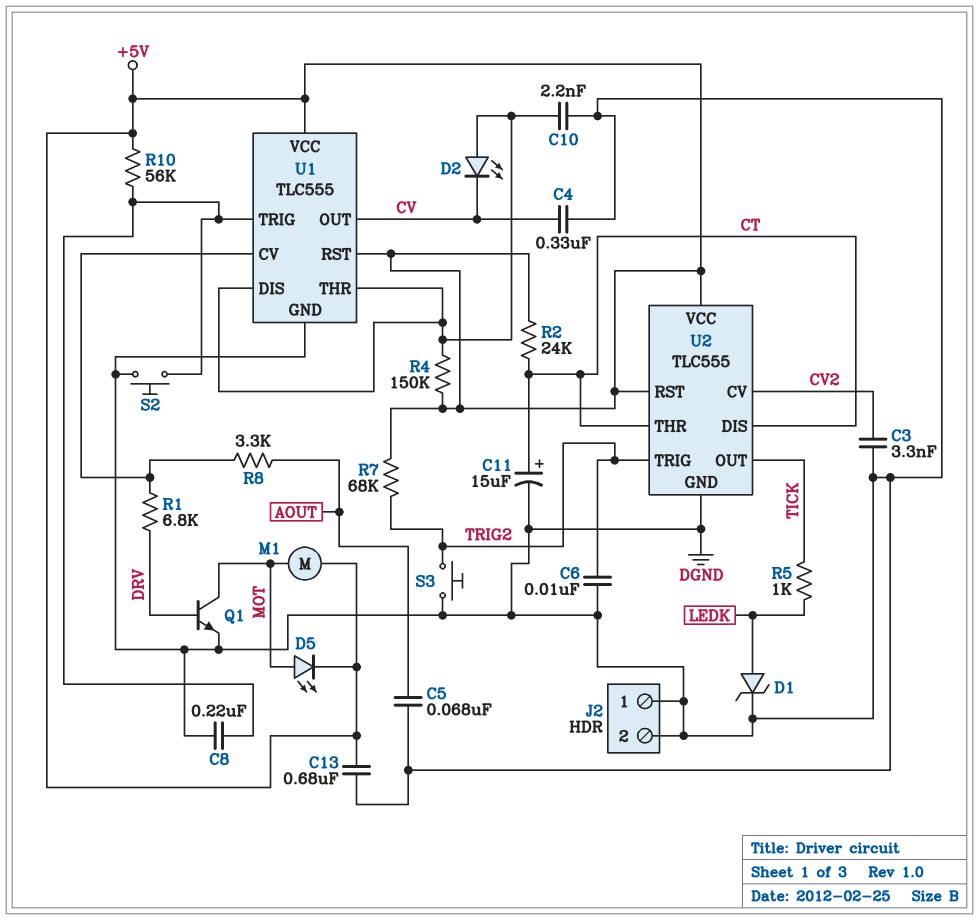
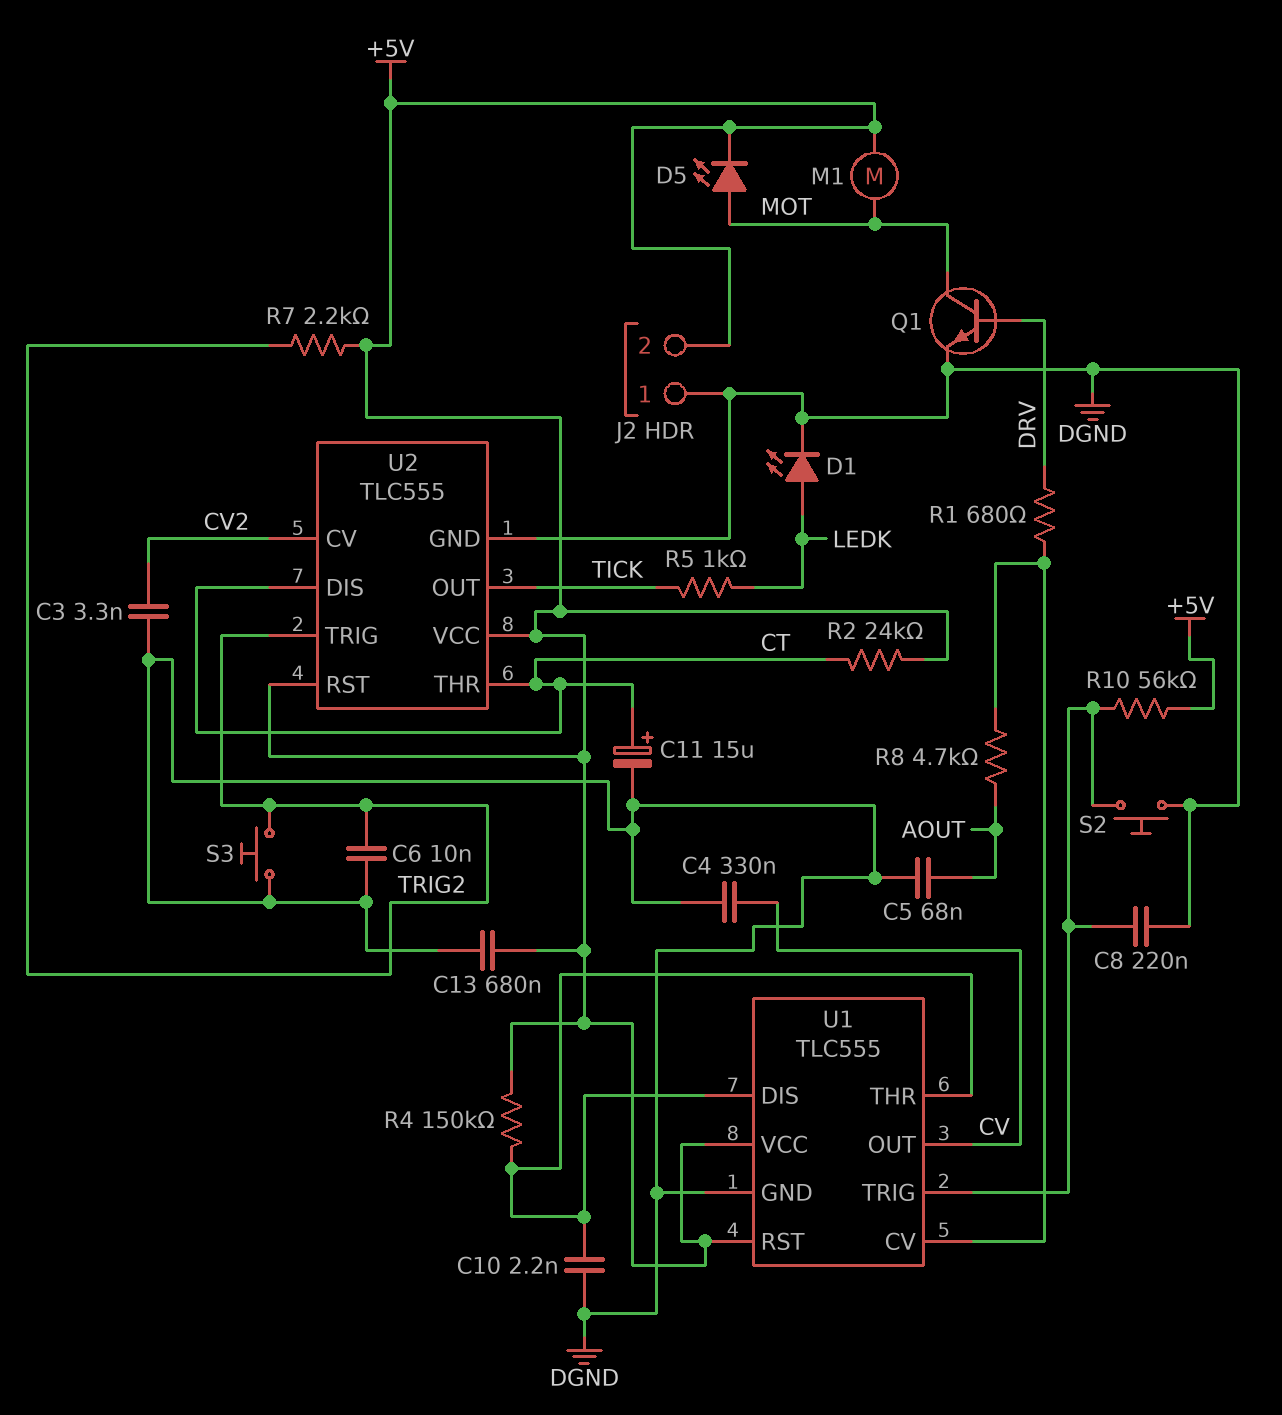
D1: zener (A LEDK, K DGND) -> LED (A LEDK, K DGND)
D2: LED (A U1/DIS, K CV) -> none
J2 pin 2: DGND -> +5V
R1: 6.8k (DRV, U1/CV) -> 680 (DRV, U1/CV)
R7: 68k (+5V, TRIG2) -> 2.2k (+5V, TRIG2)
R8: 3.3k (AOUT, U1/CV) -> 4.7k (AOUT, U1/CV)

